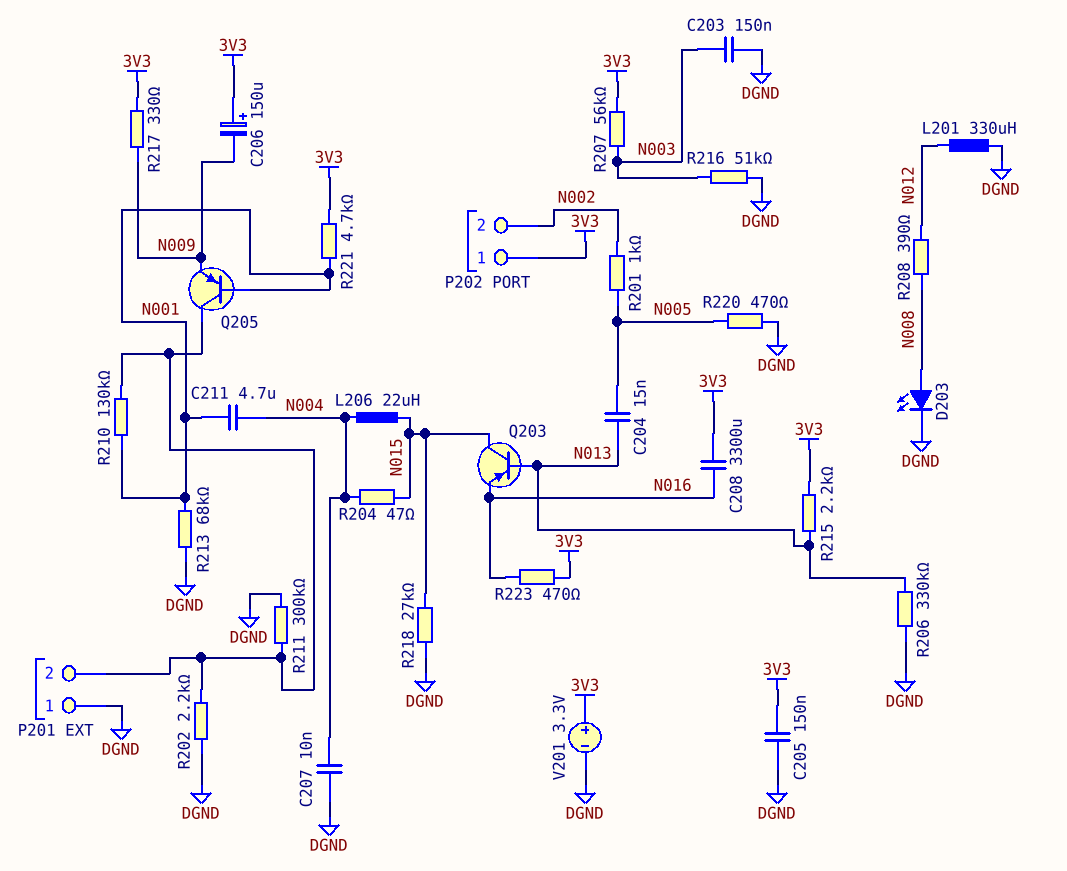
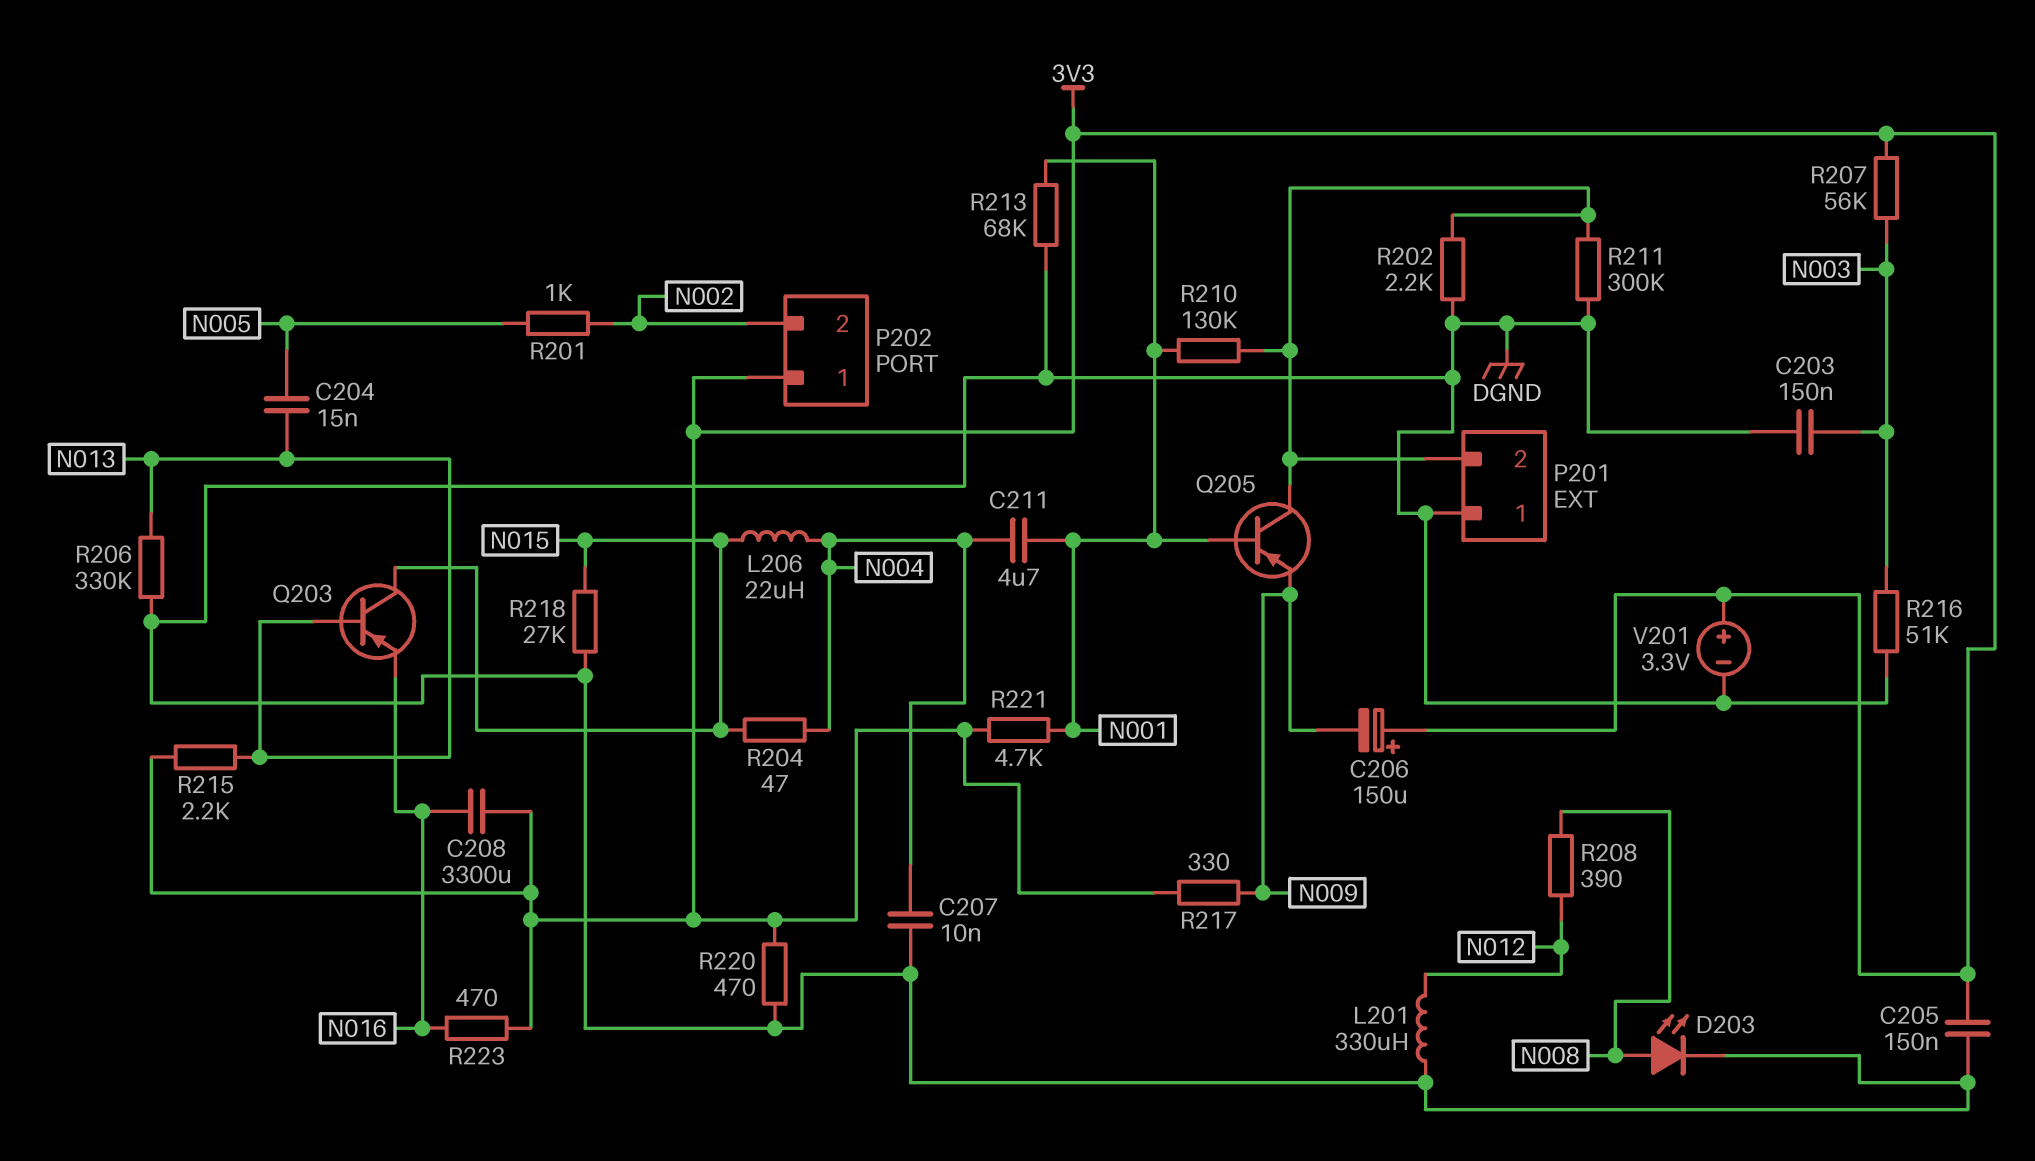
R220: 470 (DGND, N005) -> 470 (3V3, DGND)

